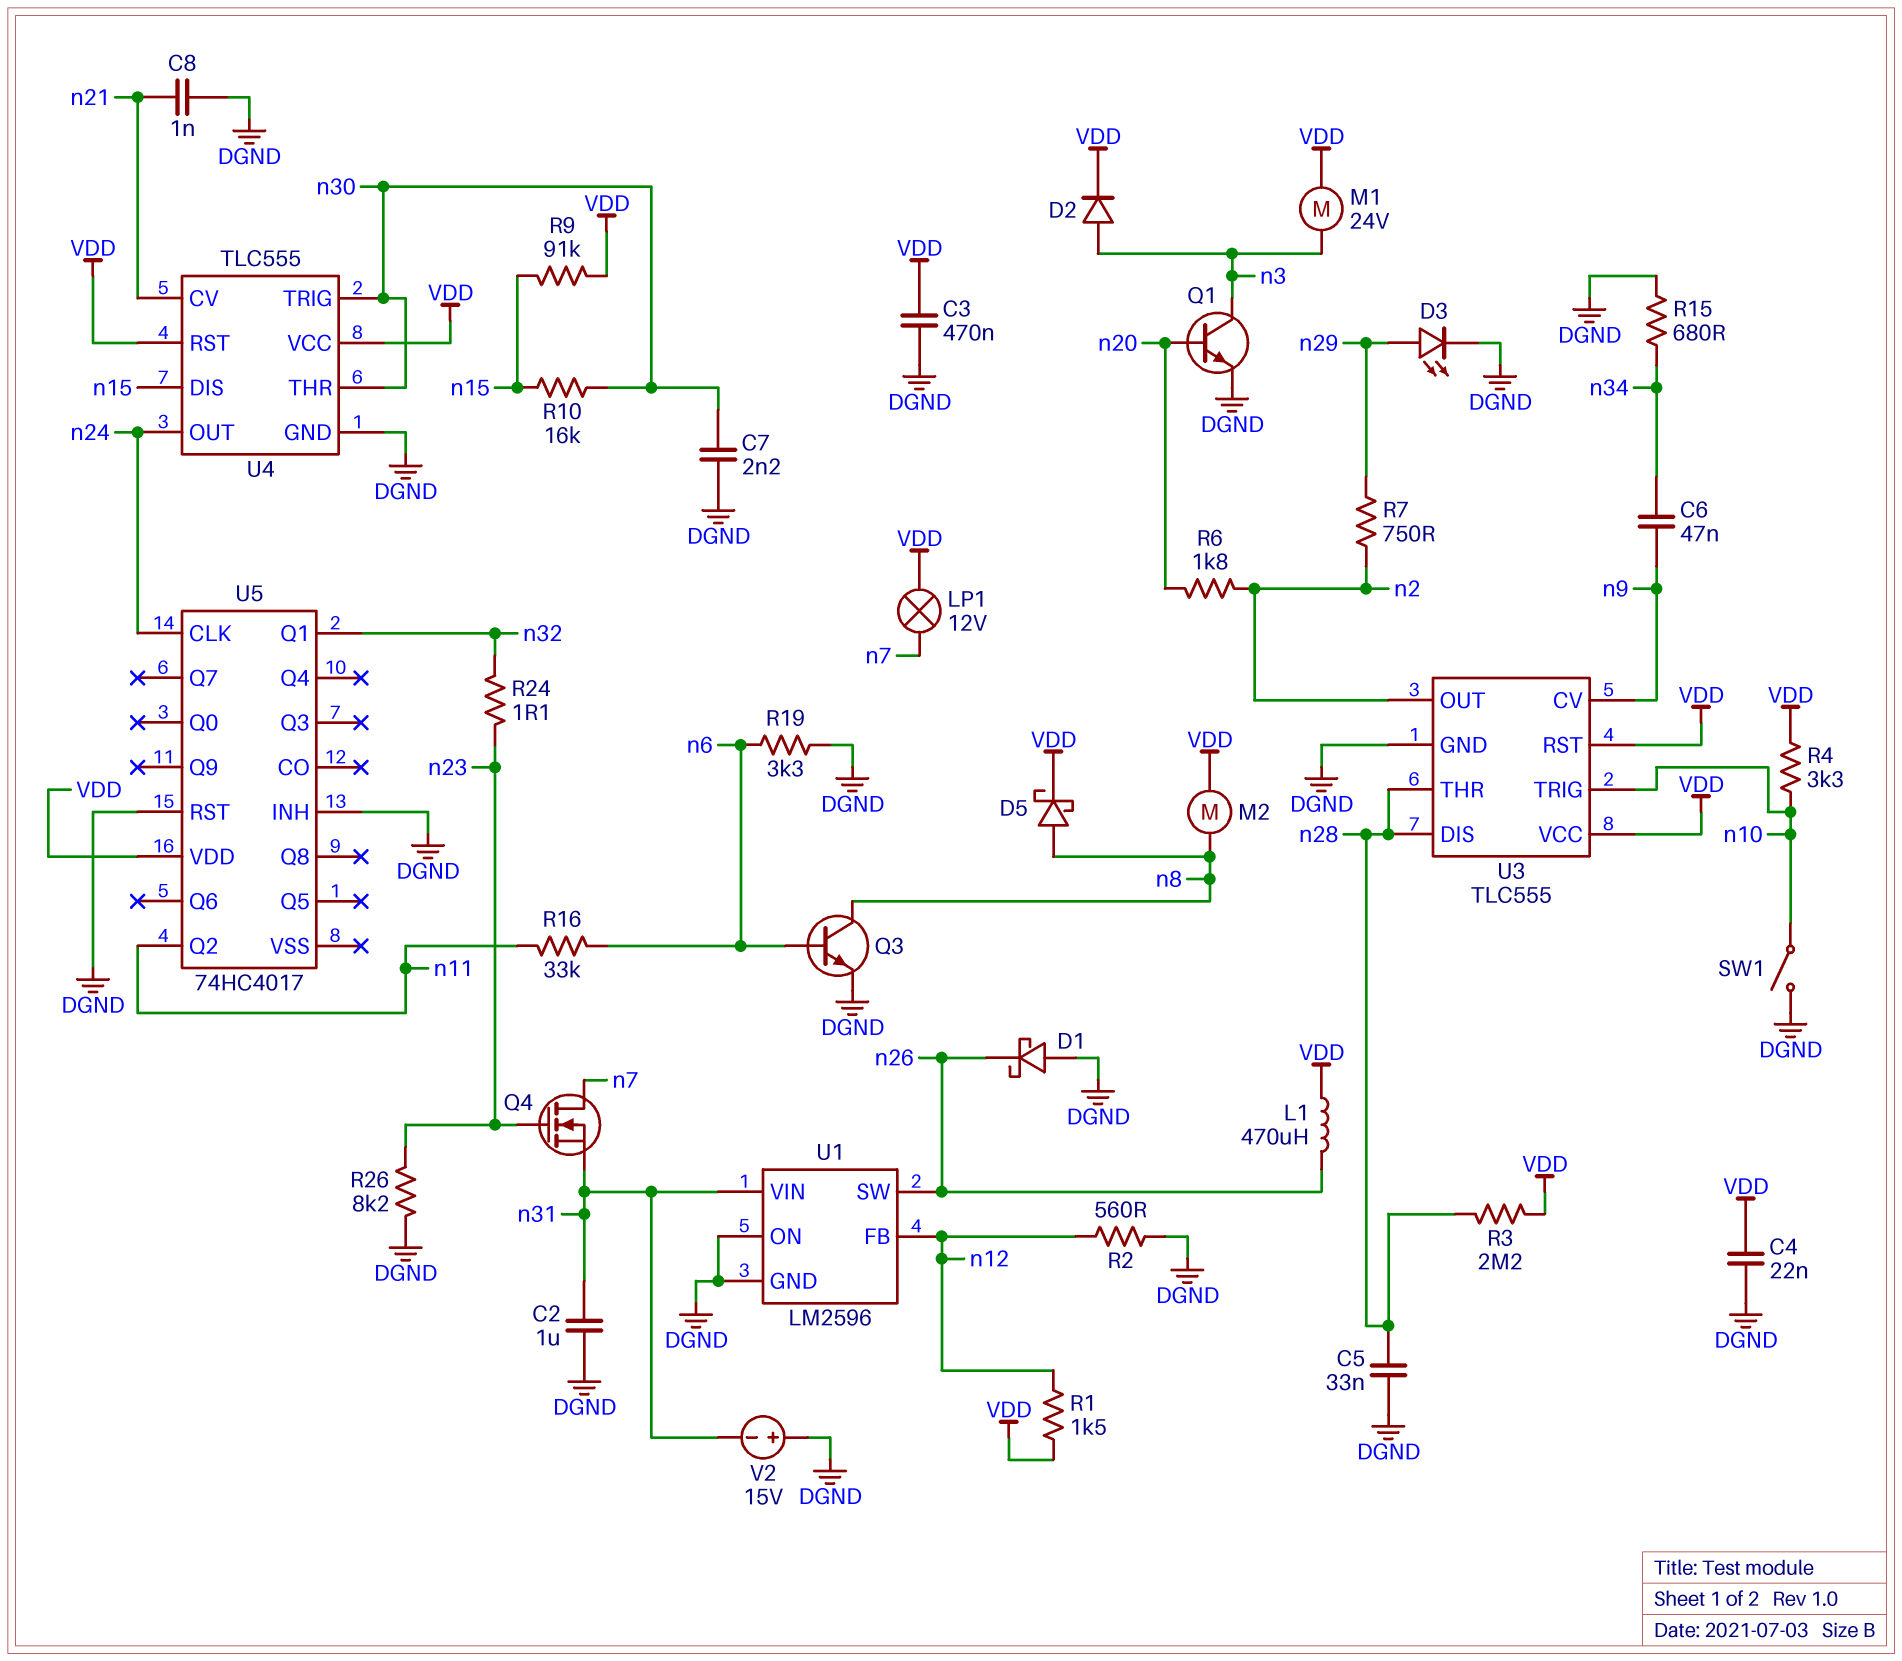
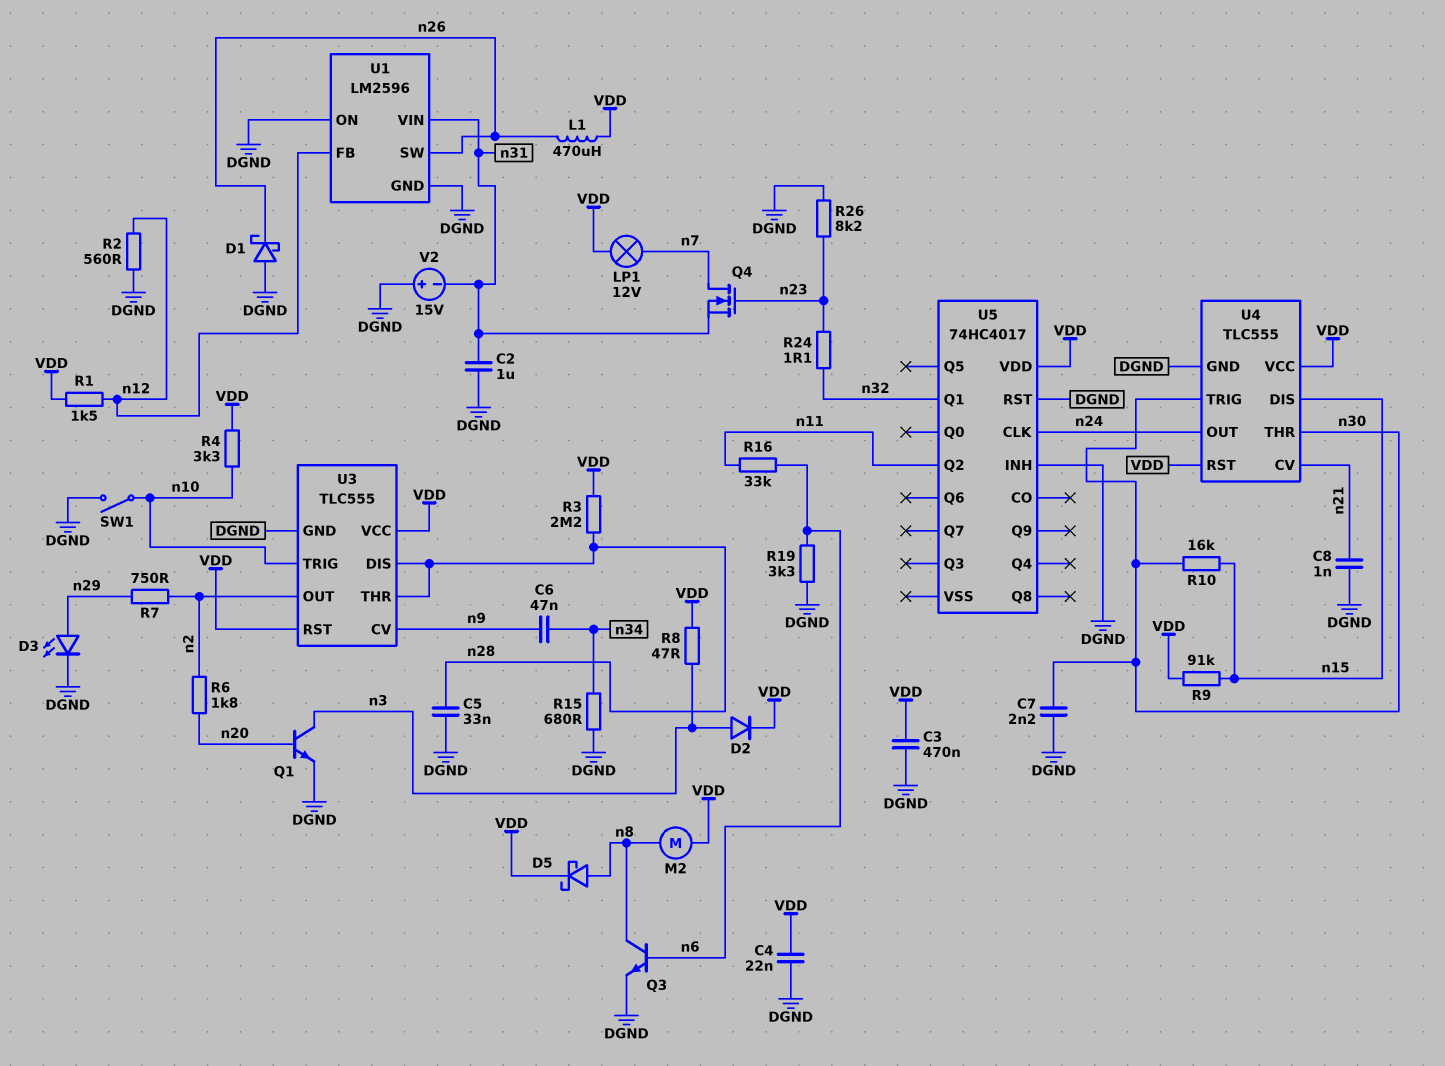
M1: motor 24V (VDD, n3) -> none
R8: none -> 47 (VDD, n3)

